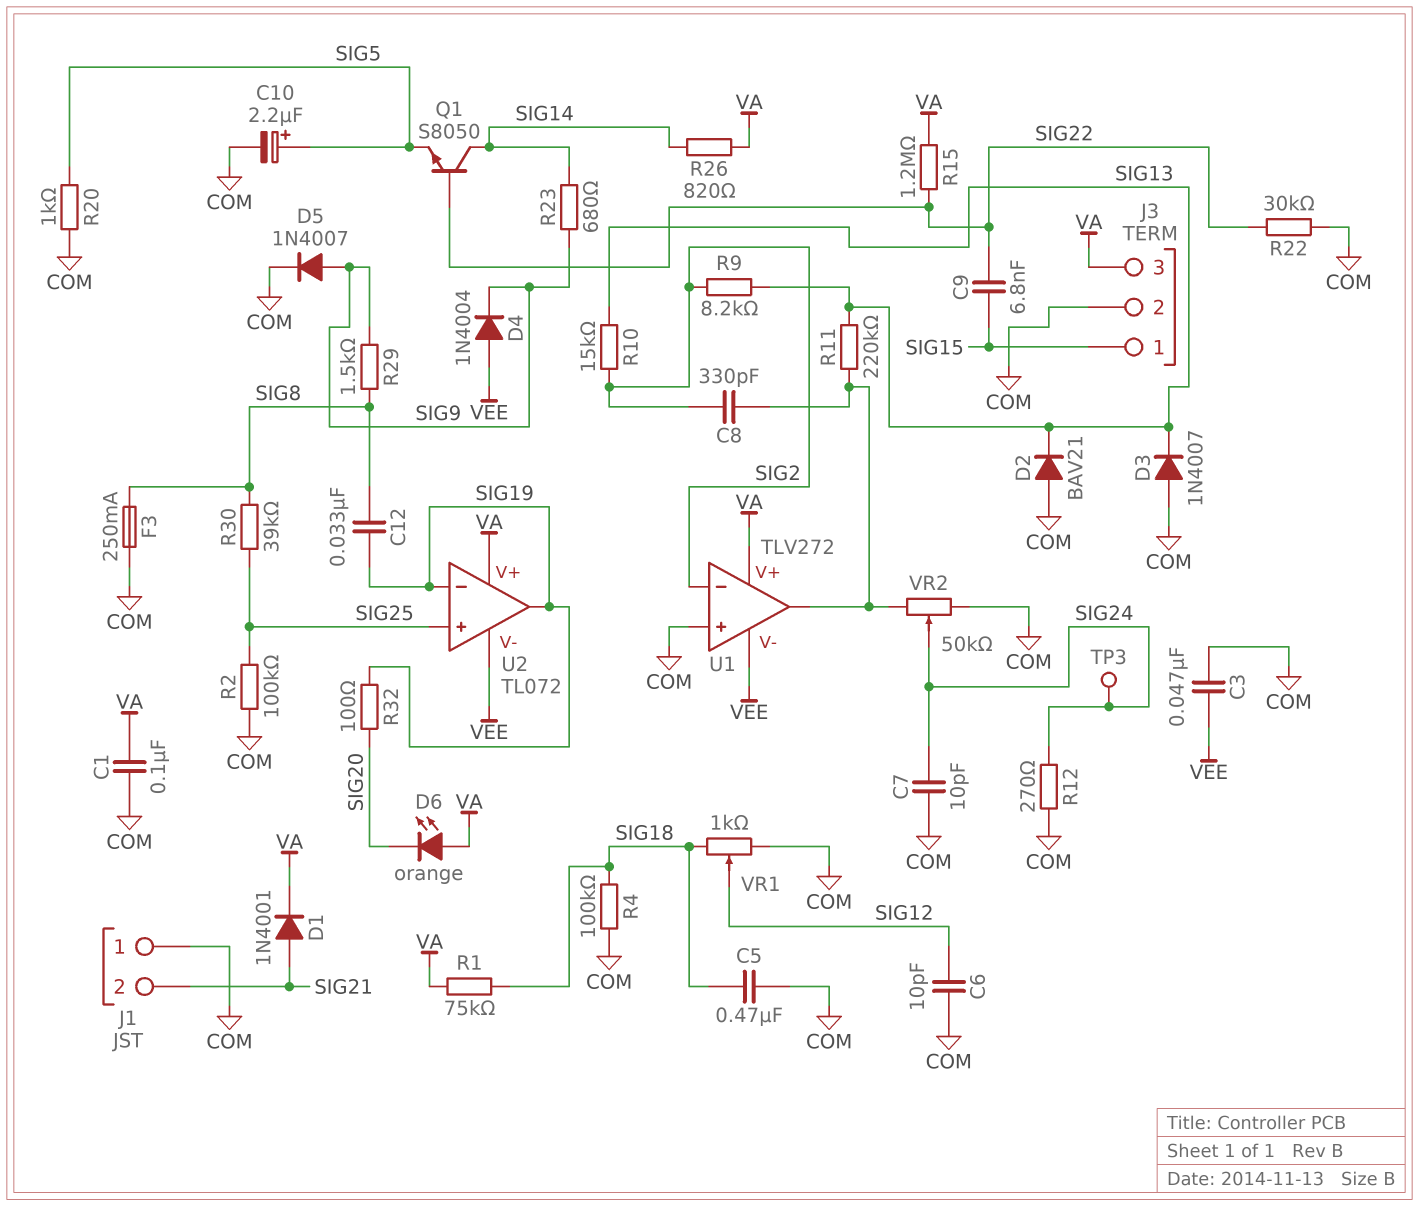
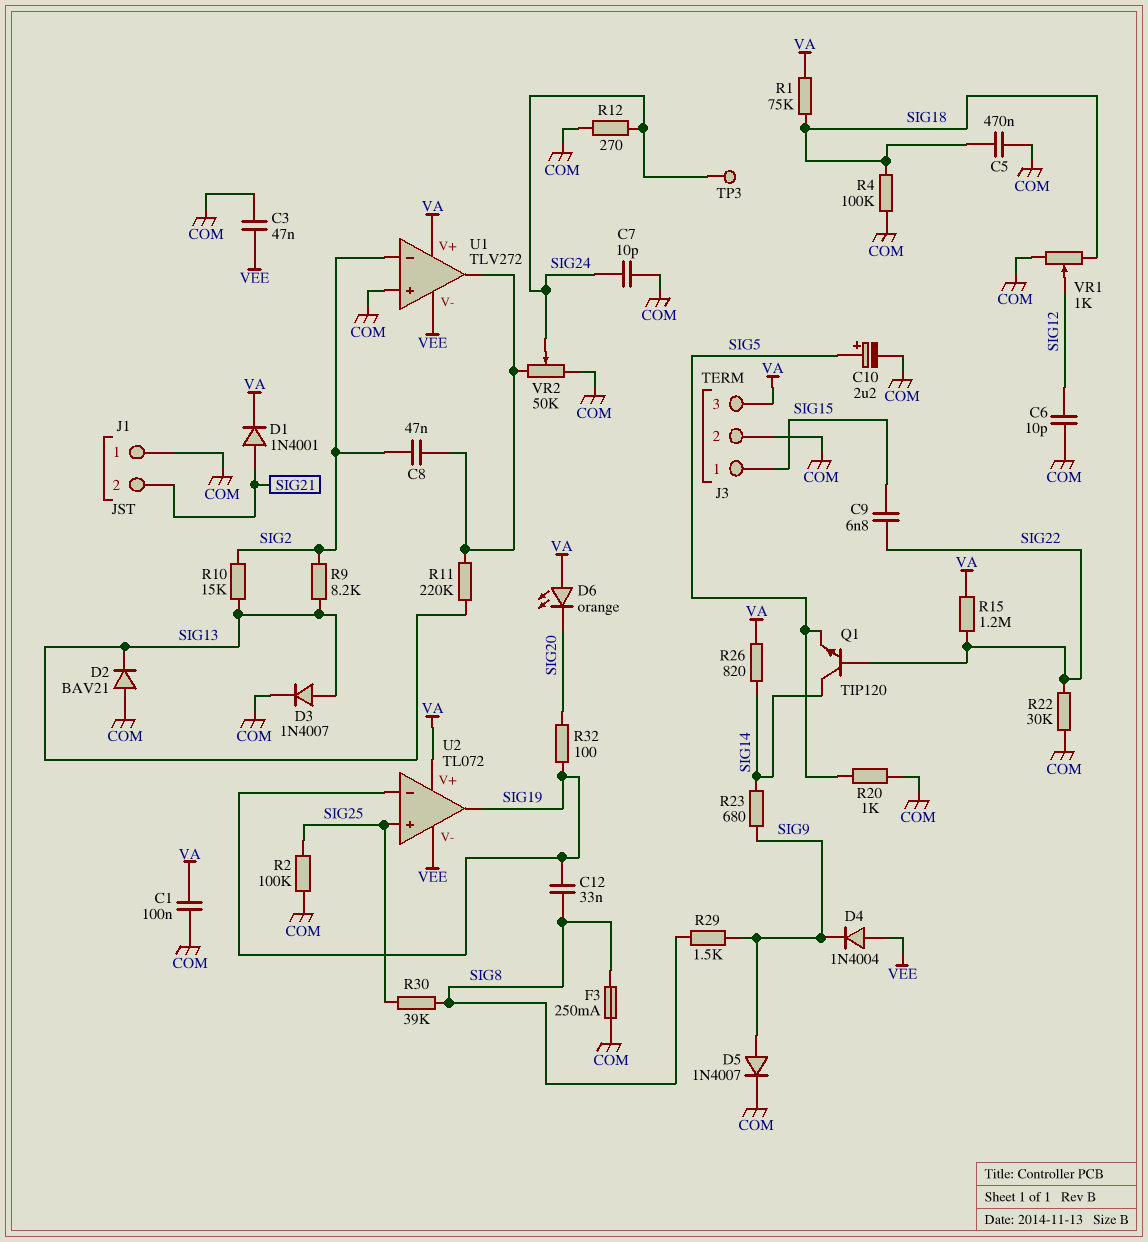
C8: 330pF (SIG2, U1/out) -> 47nF (SIG2, U1/out)
D3: diode 1N4007 (A COM, K SIG13) -> diode 1N4007 (A SIG13, K COM)
Q1: NPN S8050 (B SIG22, C SIG14, E SIG5) -> NPN TIP120 (B SIG22, C SIG14, E SIG5)

